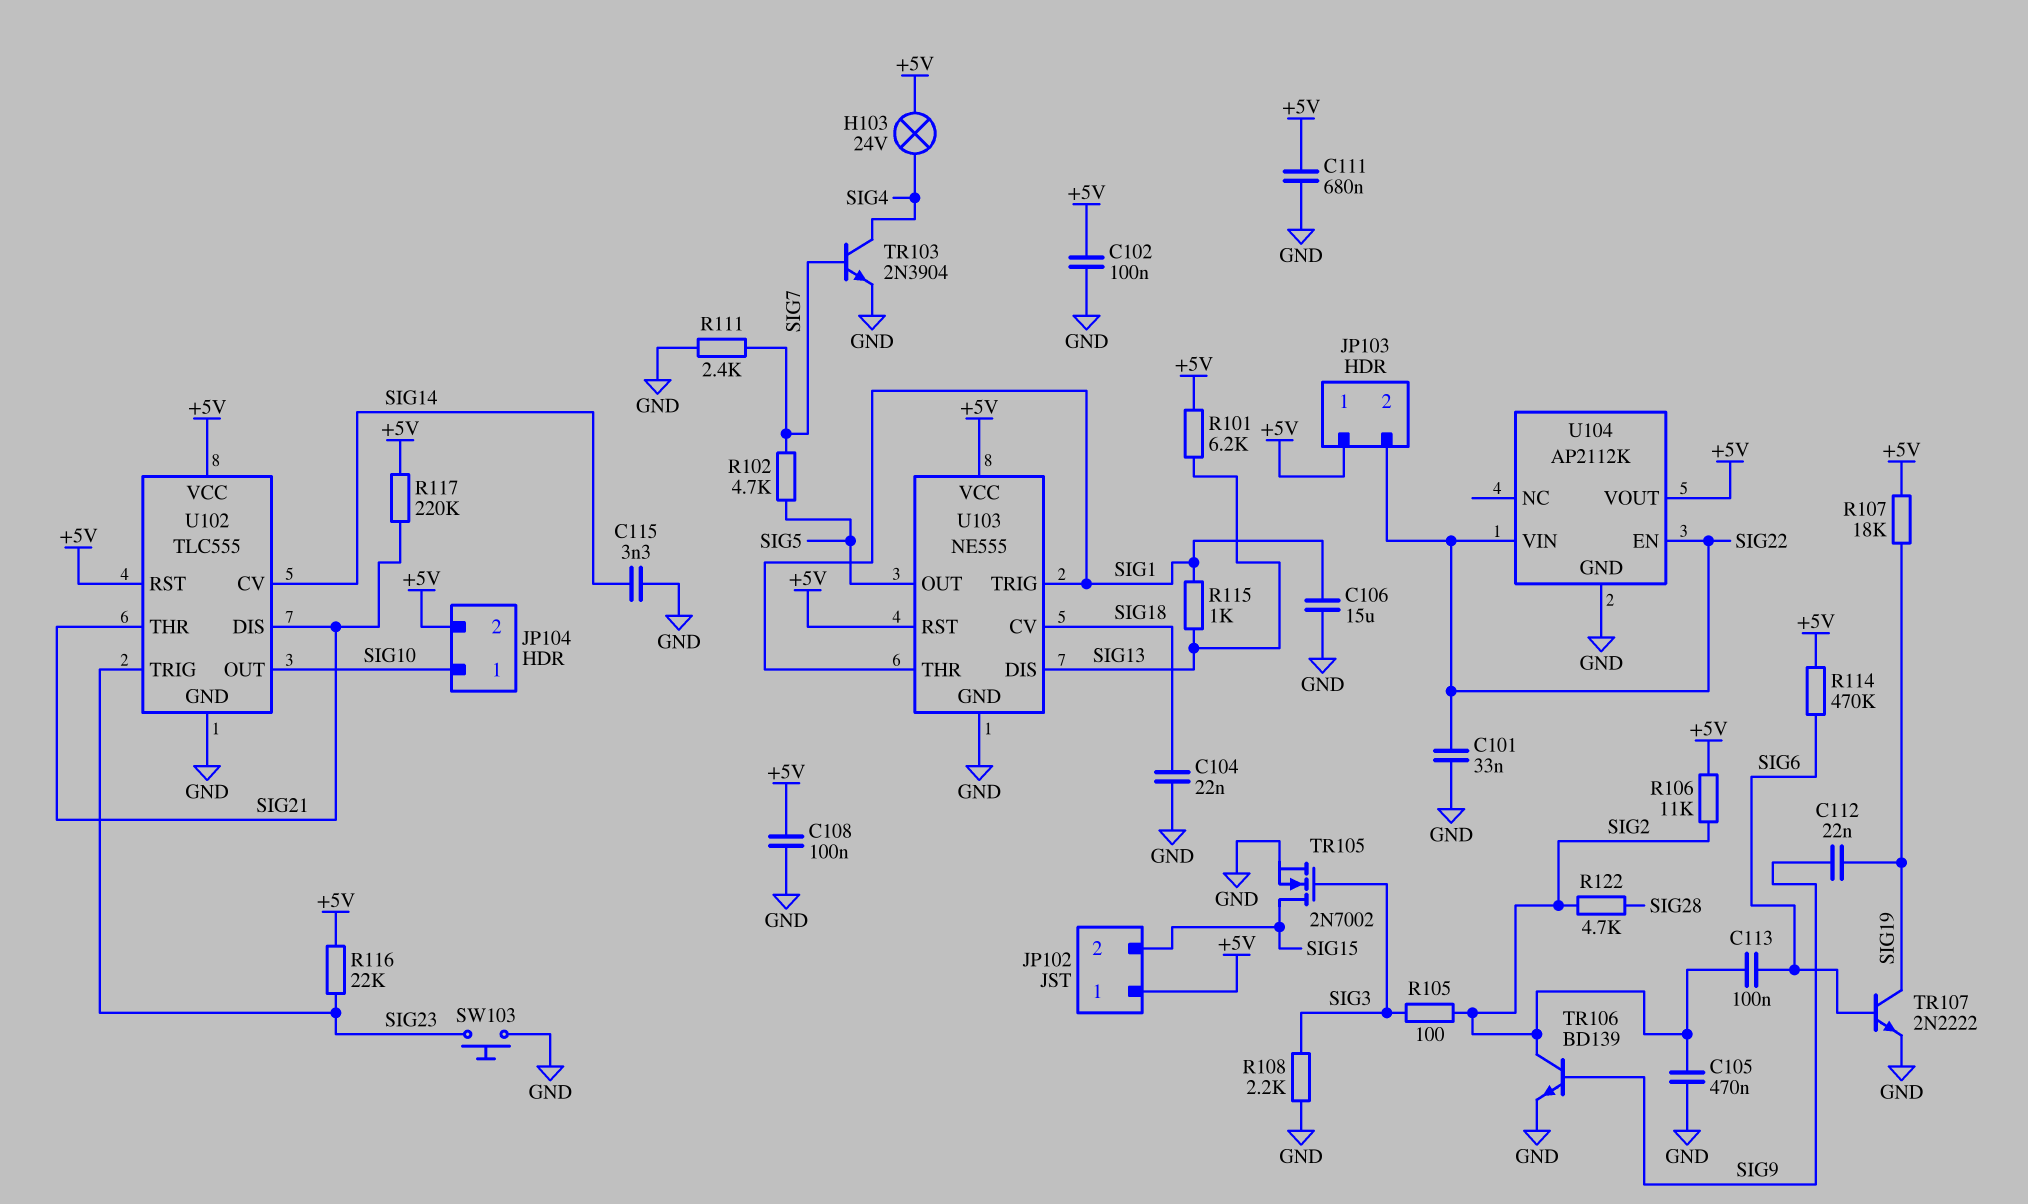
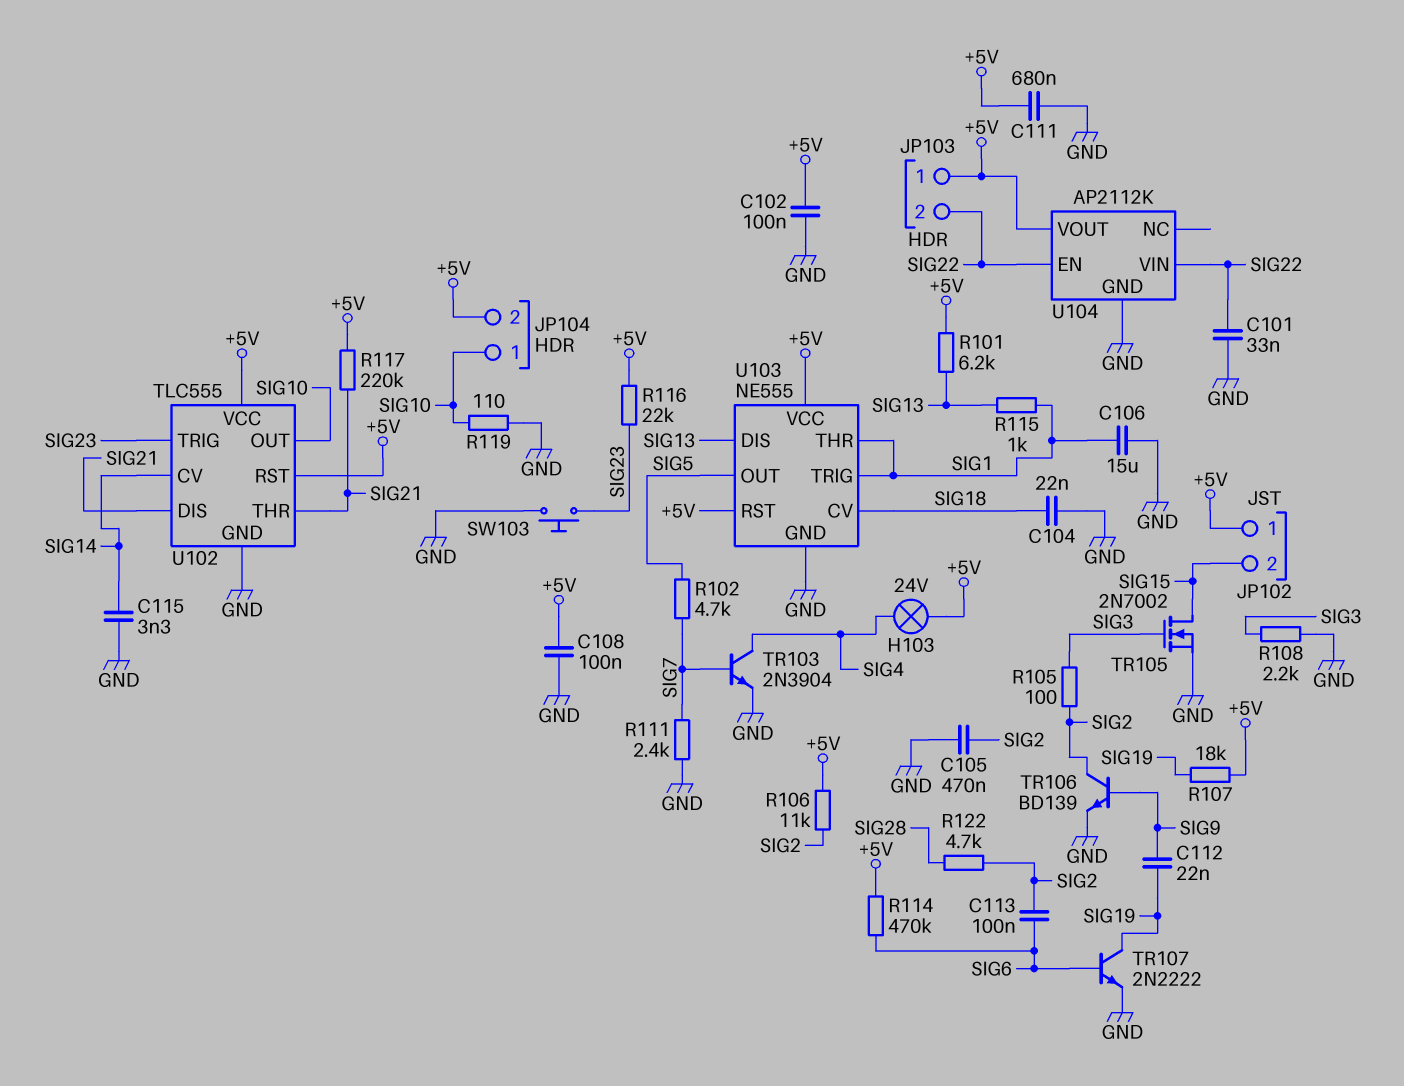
R119: none -> 110 (GND, SIG10)

